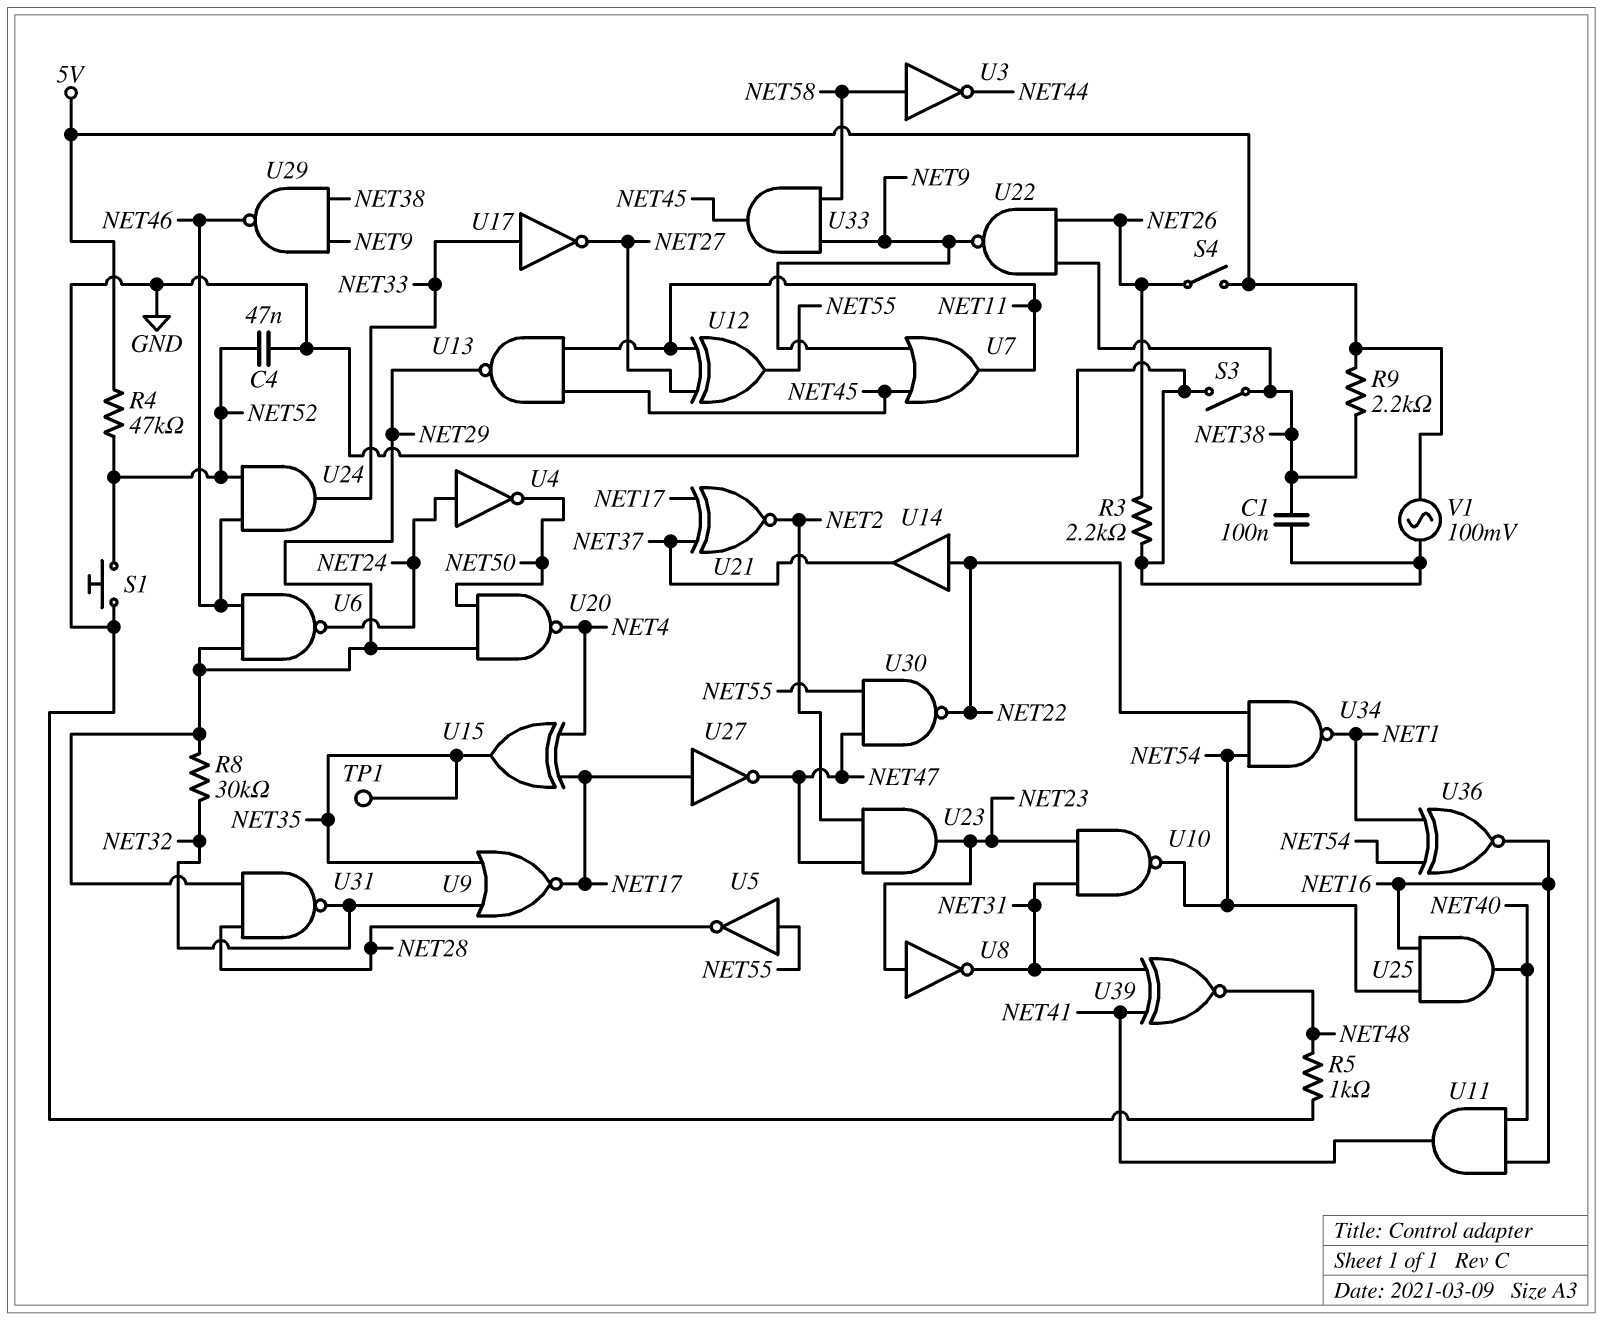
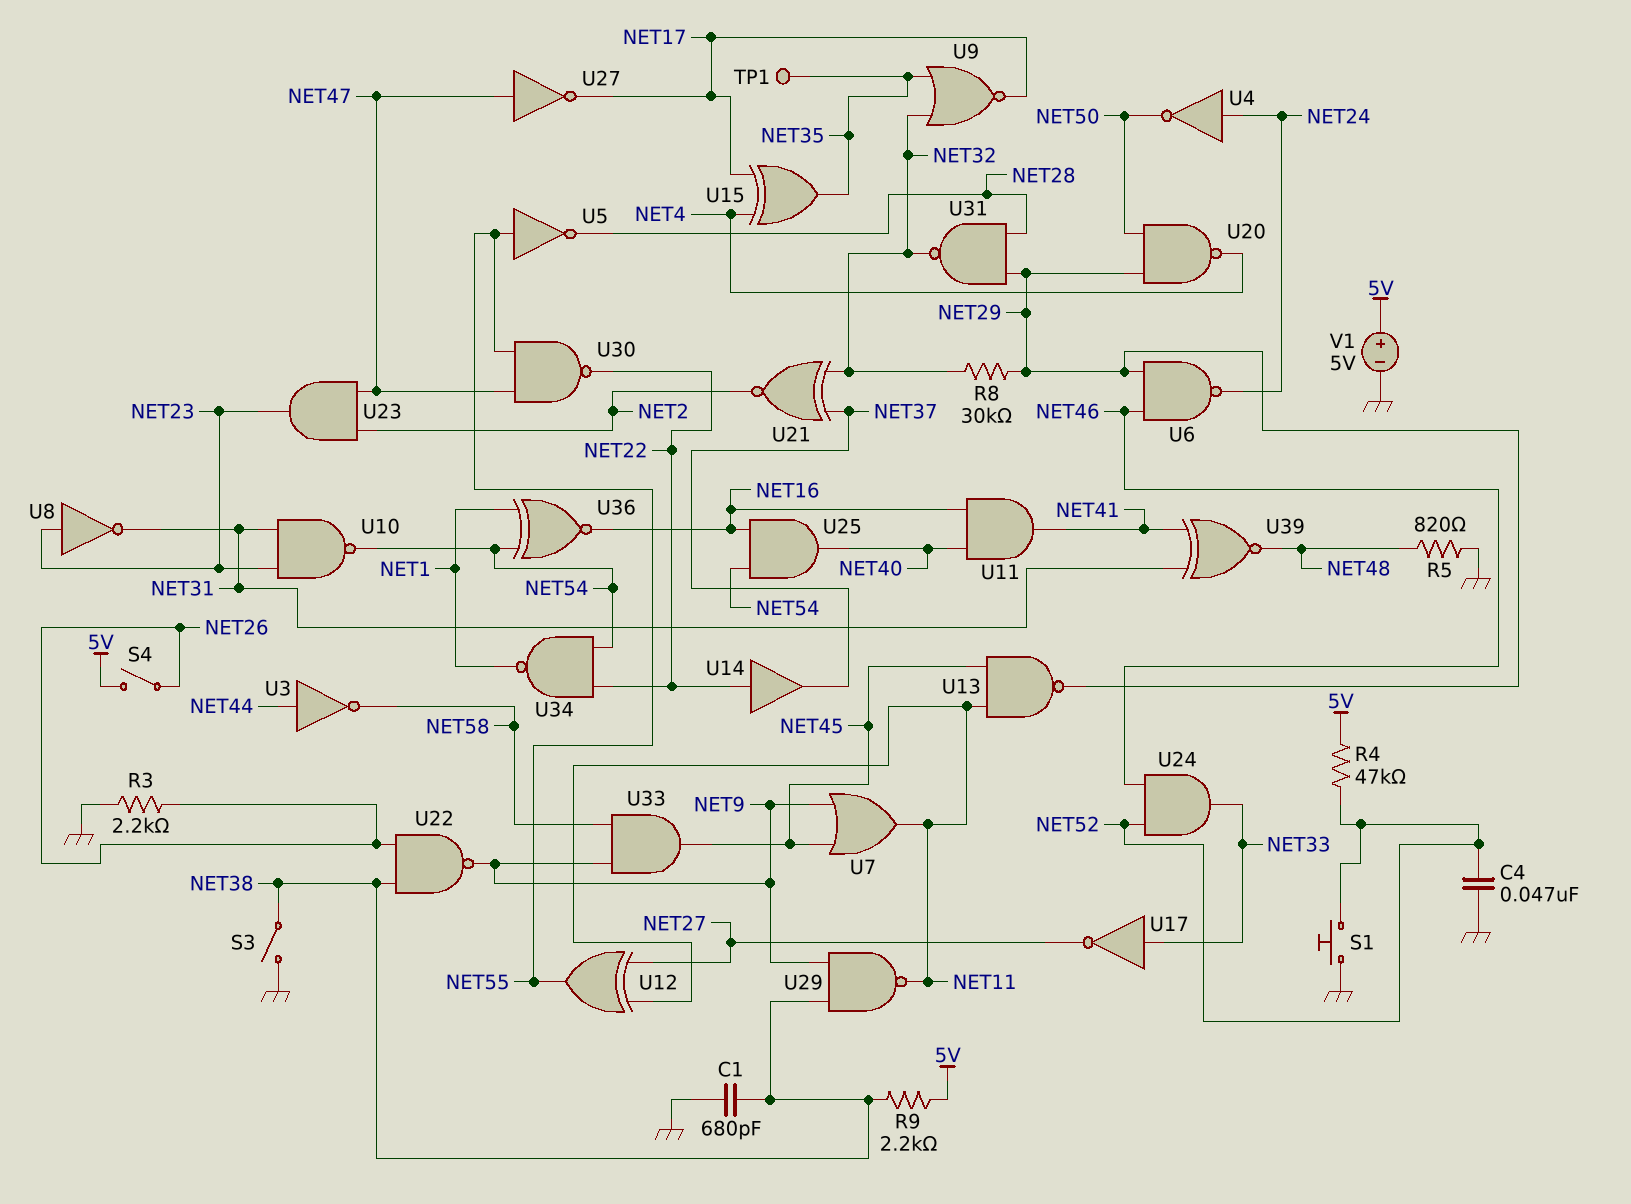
C1: 100nF (GND, NET38) -> 680pF (GND, NET38)
R5: 1k (GND, NET48) -> 820 (GND, NET48)
U3: NOT (in NET58, out NET44) -> NOT (in NET44, out NET58)
U21: XNOR (in NET17, in NET37, out NET2) -> XNOR (in NET32, in NET37, out NET2)
U27: NOT (in NET17, out NET47) -> NOT (in NET47, out NET17)
U29: NAND (in NET9, in NET38, out NET46) -> NAND (in NET9, in NET38, out NET11)
V1: AC 100mV (5V, GND) -> 5V (plus 5V, minus GND)

